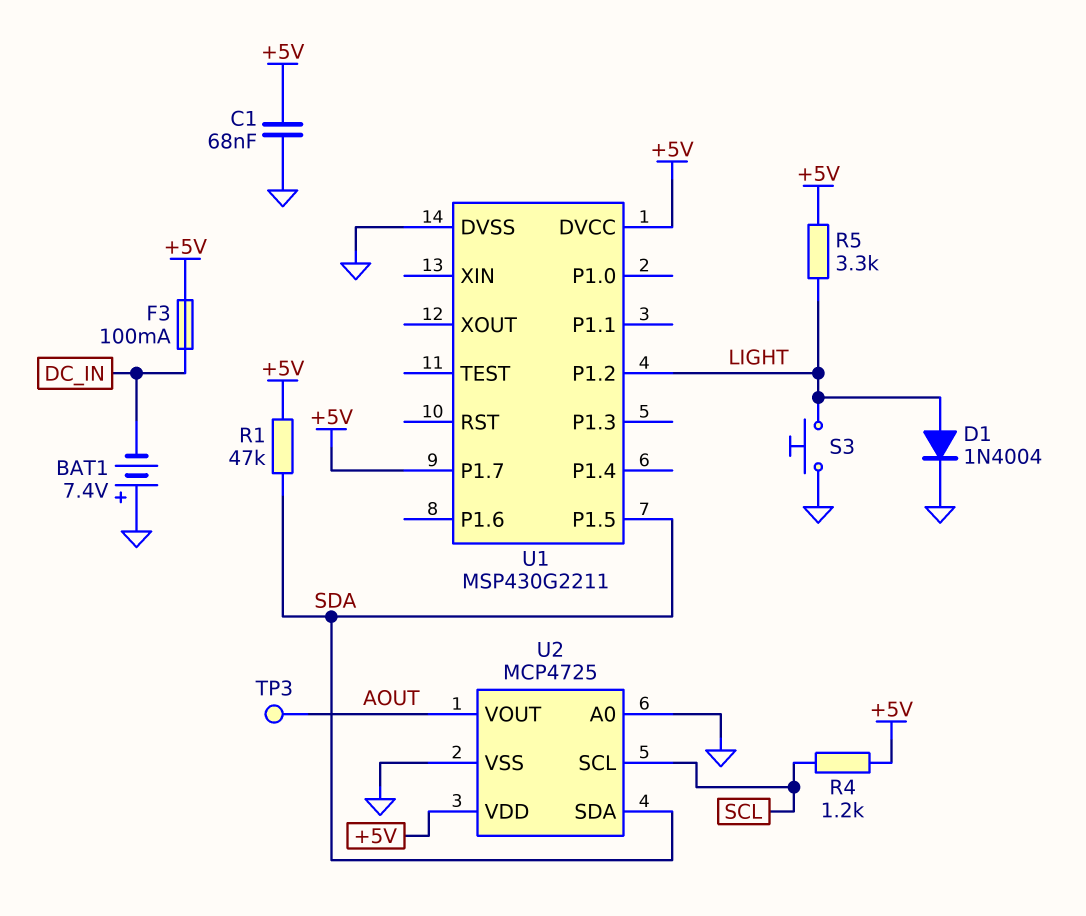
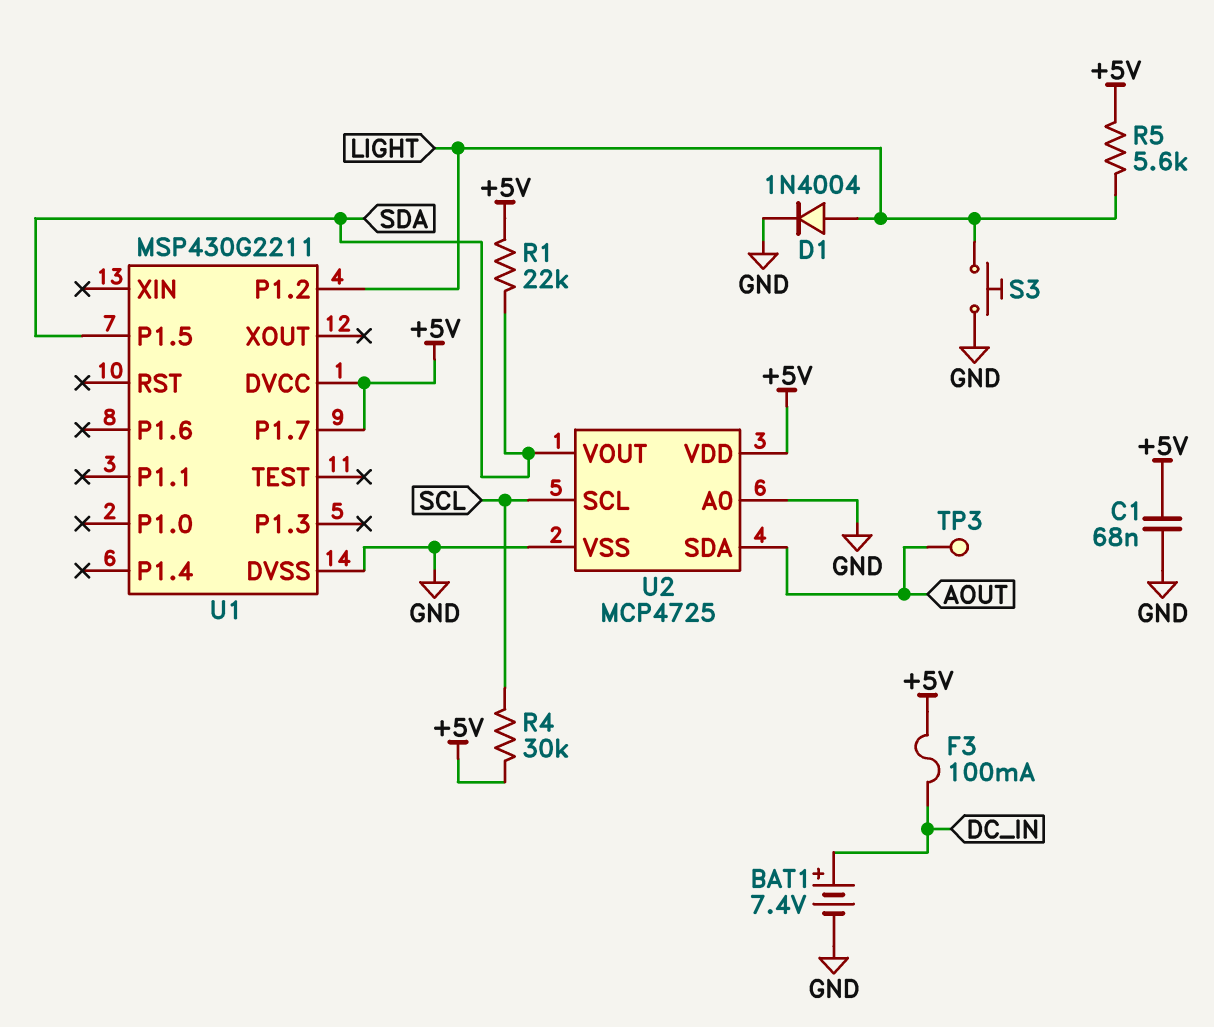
BAT1: 7.4V (plus GND, minus DC_IN) -> 7.4V (plus DC_IN, minus GND)
R1: 47k (+5V, SDA) -> 22k (+5V, SDA)
R4: 1.2k (+5V, SCL) -> 30k (+5V, SCL)
R5: 3.3k (+5V, LIGHT) -> 5.6k (+5V, LIGHT)
U2 pin SDA: SDA -> AOUT
U2 pin VOUT: AOUT -> SDA

